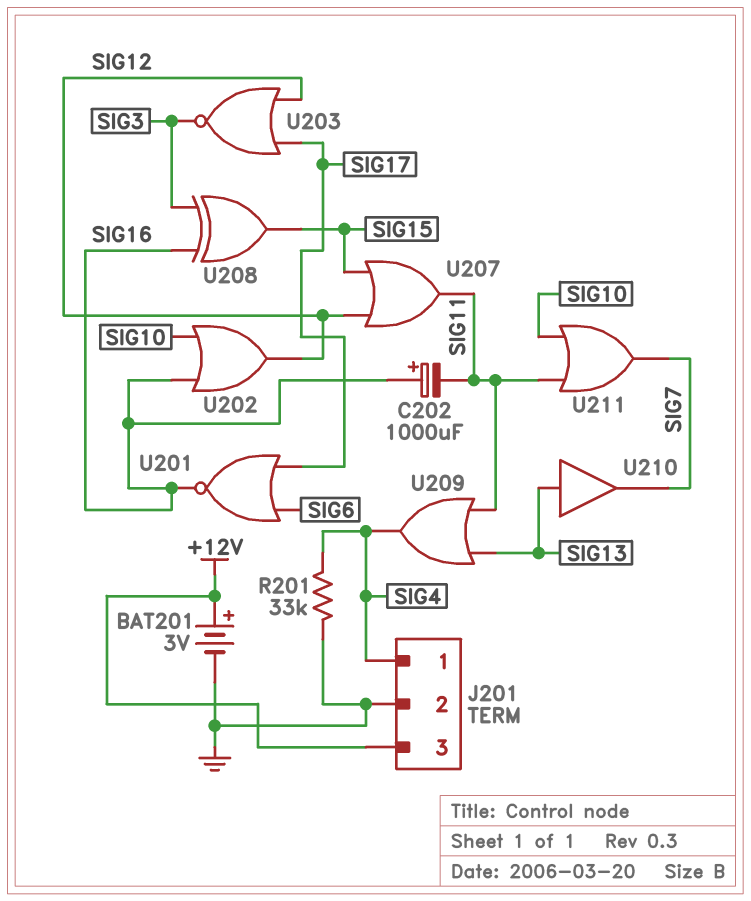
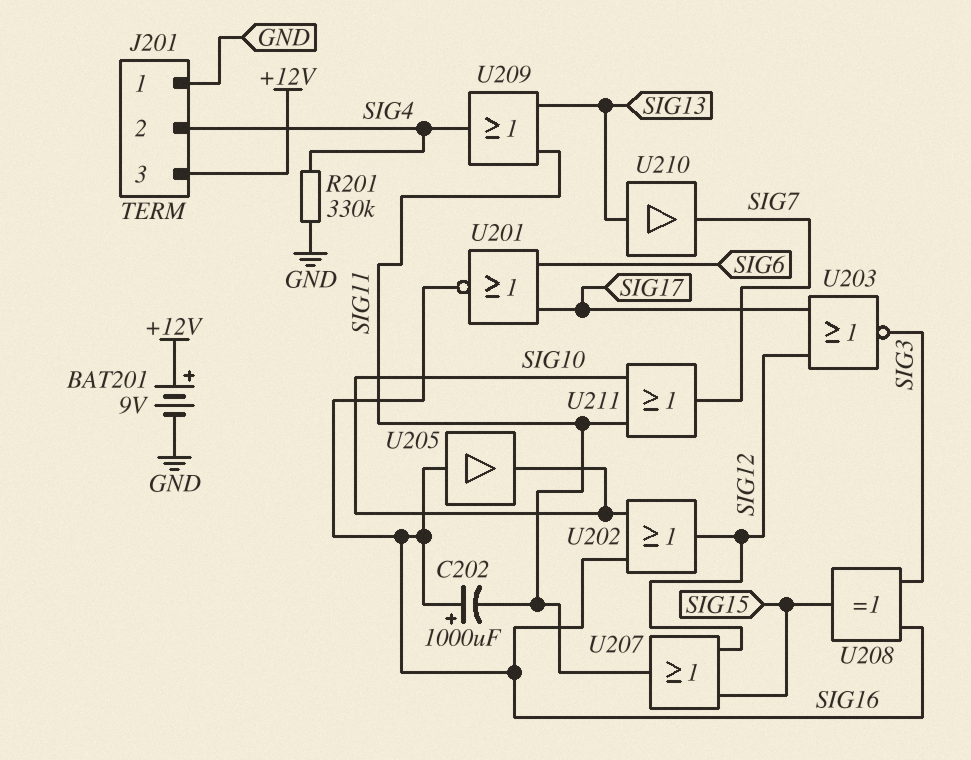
BAT201: 3V (plus +12V, minus GND) -> 9V (plus +12V, minus GND)
J201 pin 1: SIG4 -> GND
J201 pin 2: GND -> SIG4
R201: 33k (GND, SIG4) -> 330k (GND, SIG4)
U205: none -> buffer (in SIG16, out SIG10)

